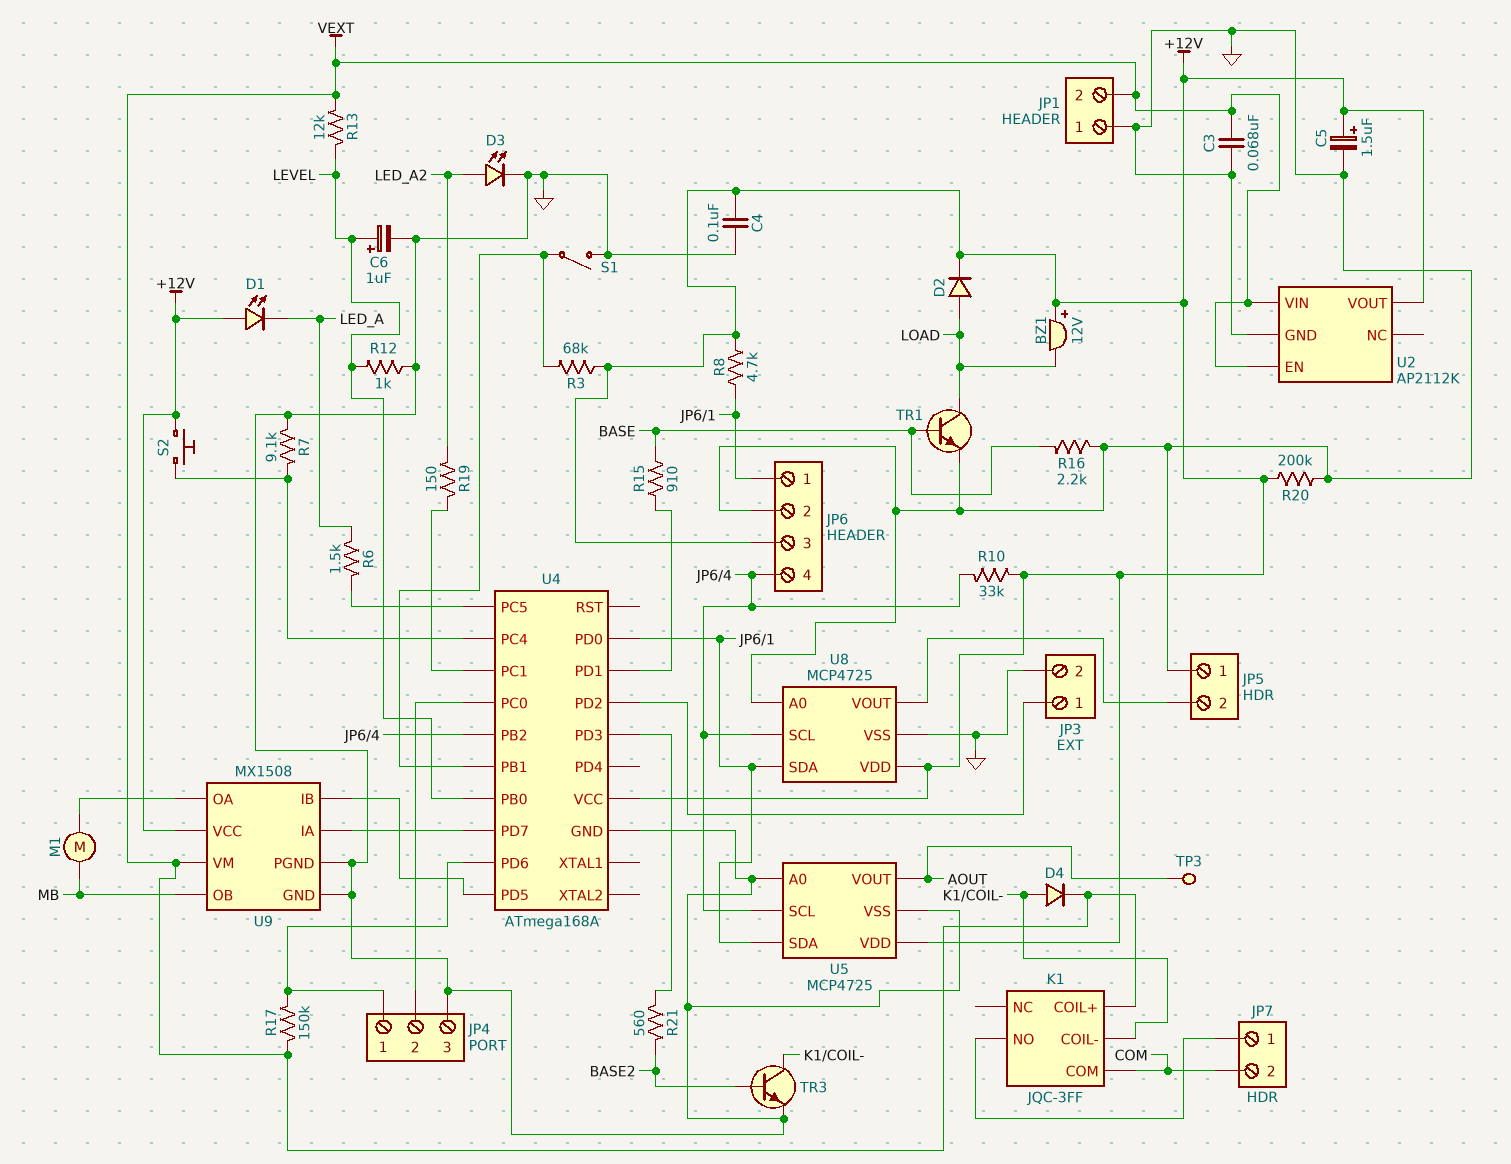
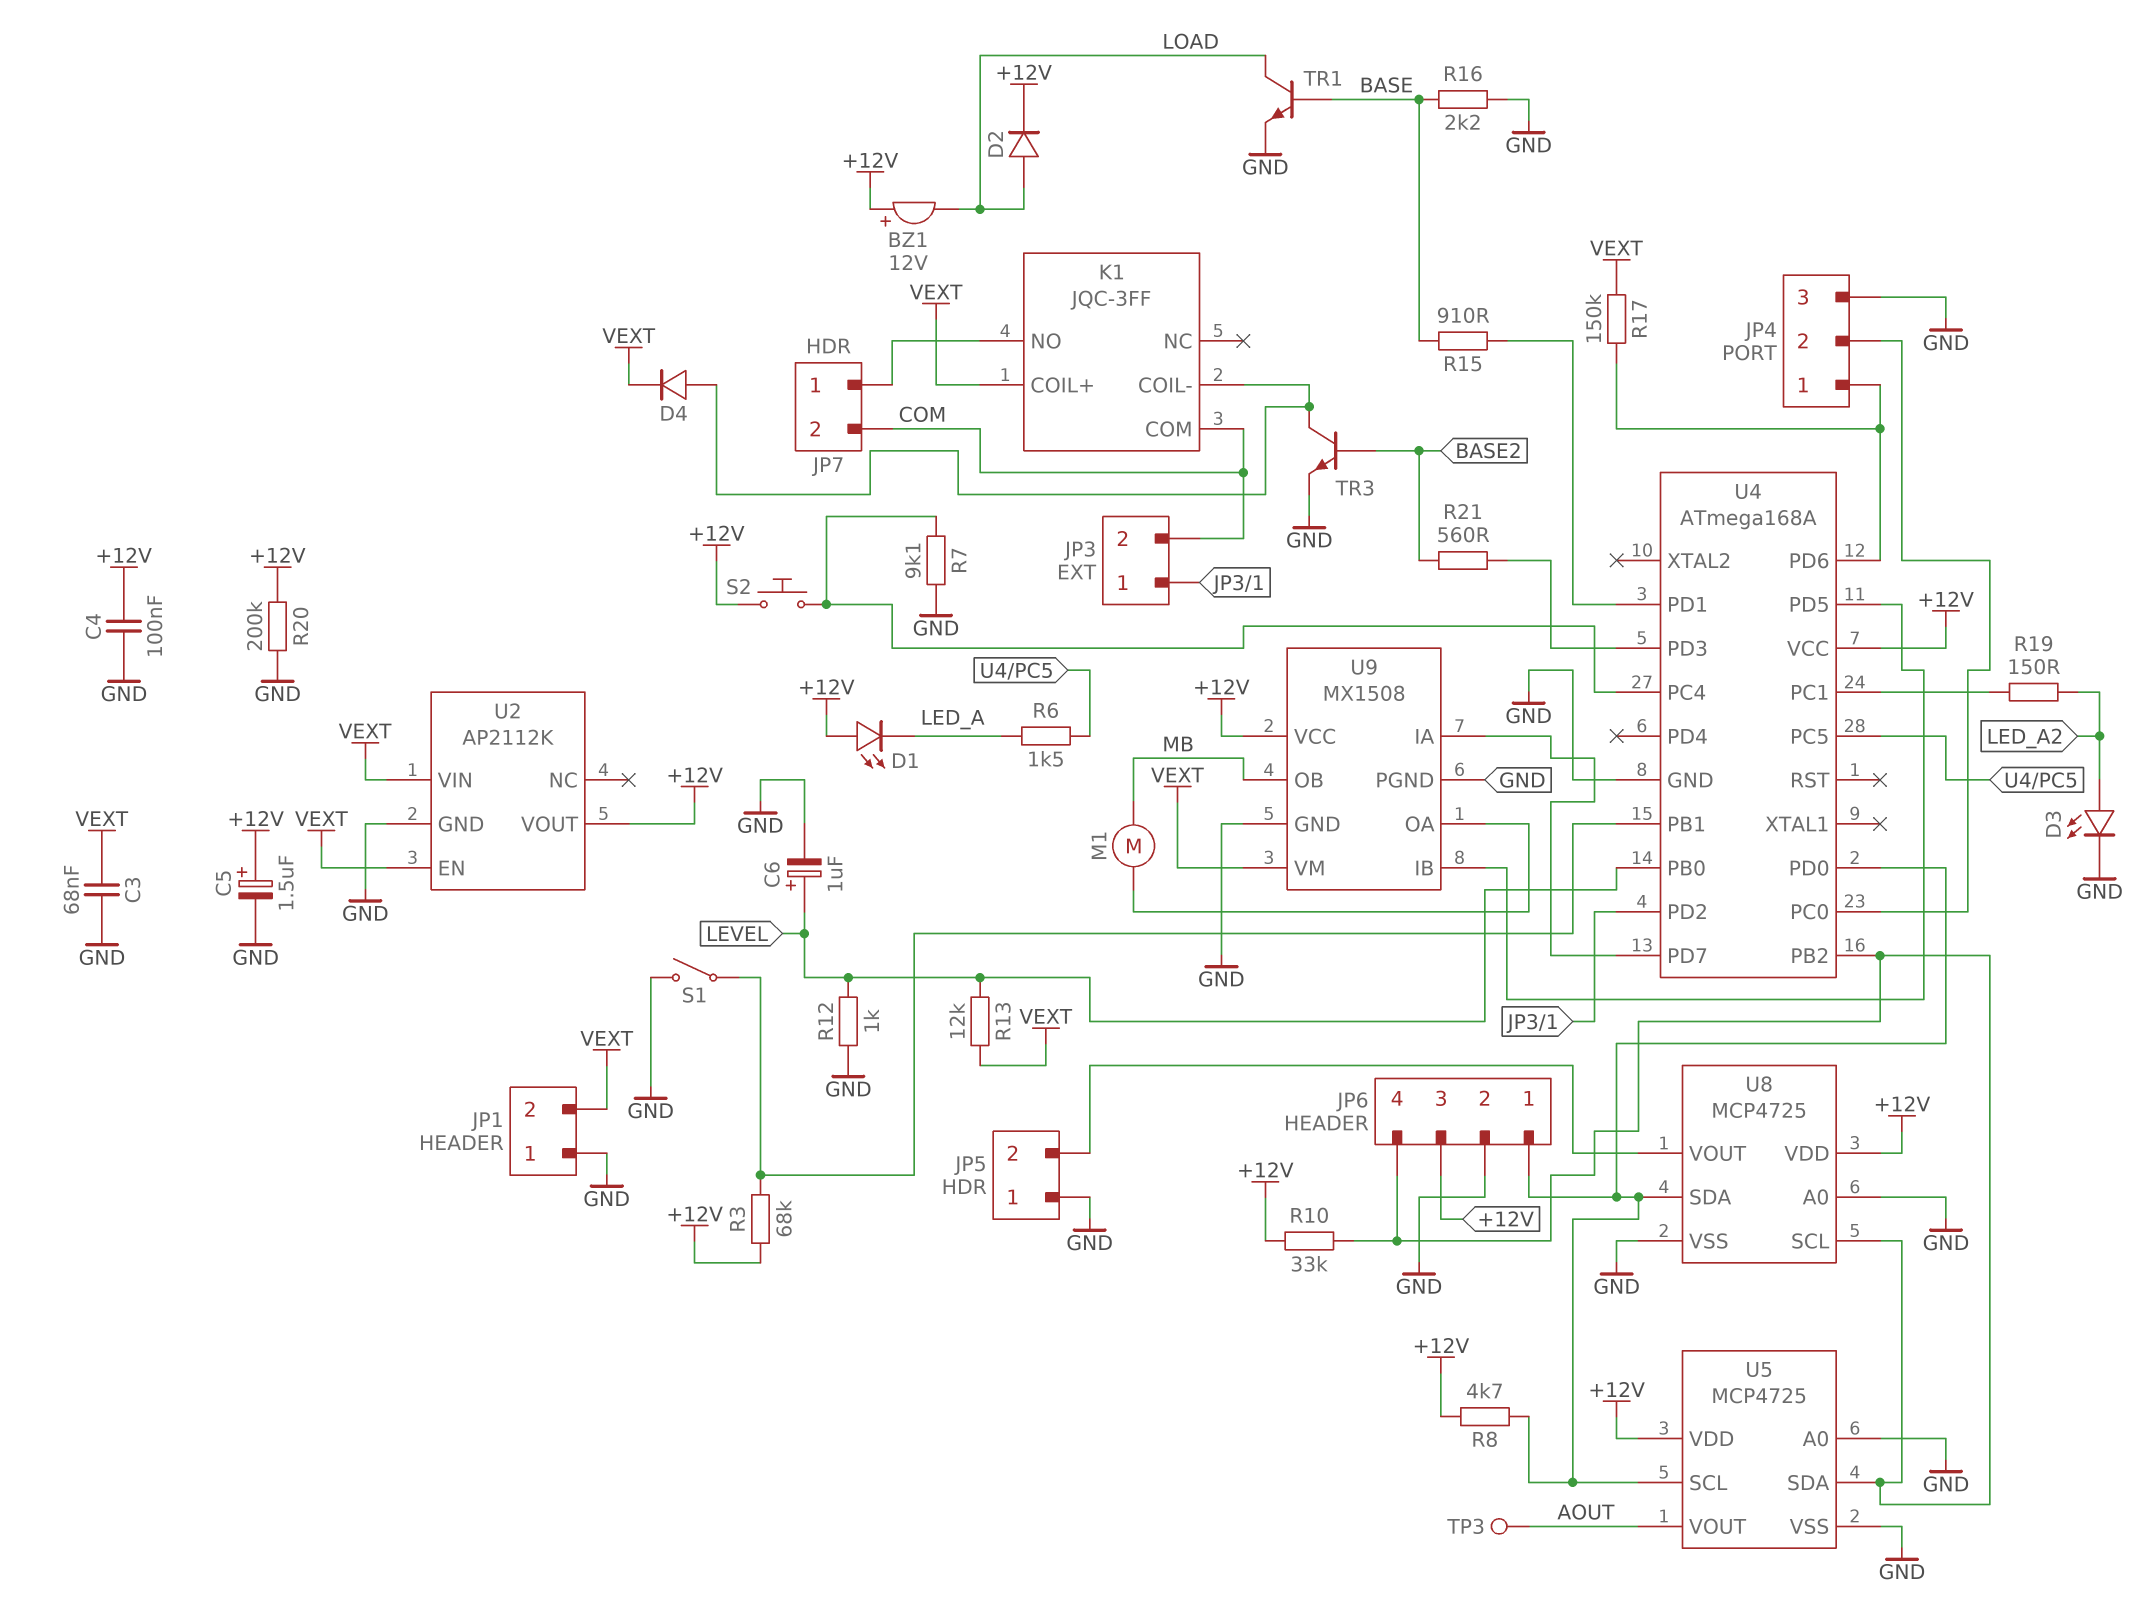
JP3 pin 2: GND -> COM
U5 pin SCL: JP6/4 -> JP6/1
U5 pin SDA: JP6/1 -> JP6/4

